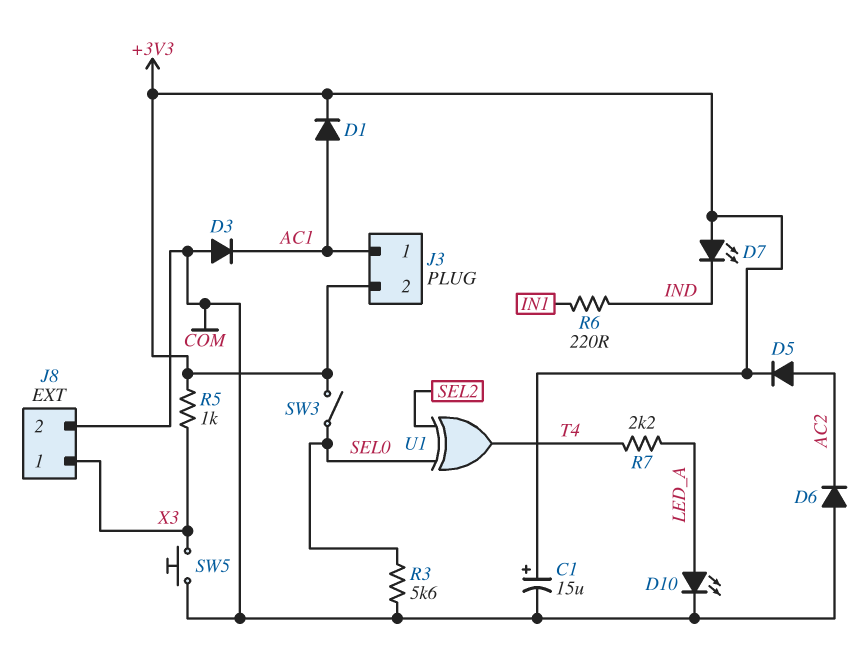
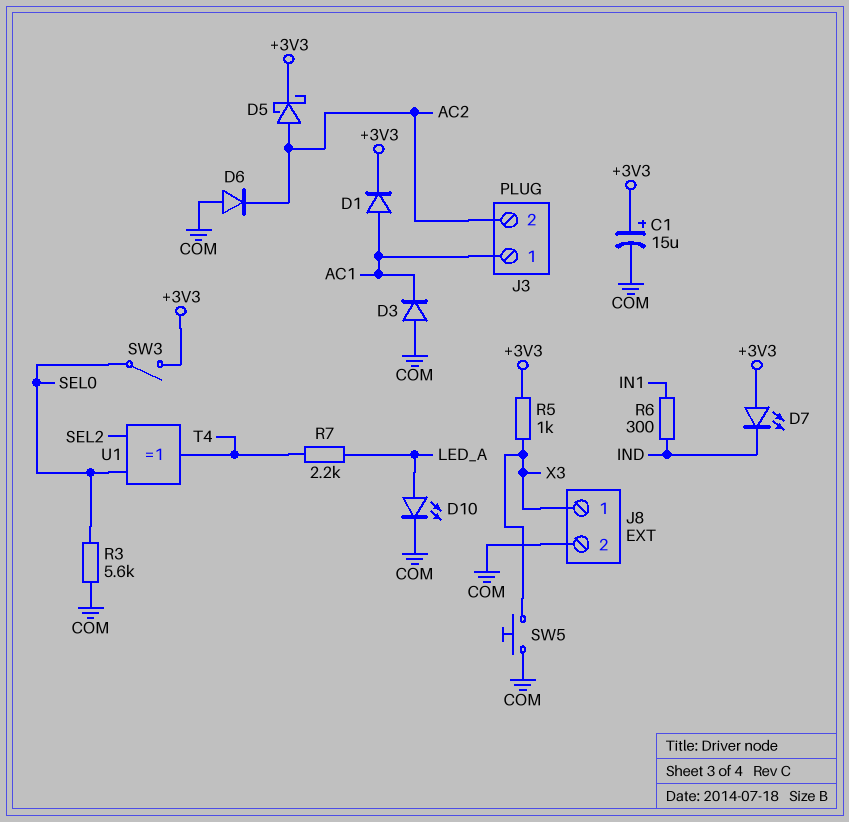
D5: diode (A AC2, K +3V3) -> schottky (A AC2, K +3V3)
J3 pin 2: +3V3 -> AC2
R6: 220 (IN1, IND) -> 300 (IN1, IND)

